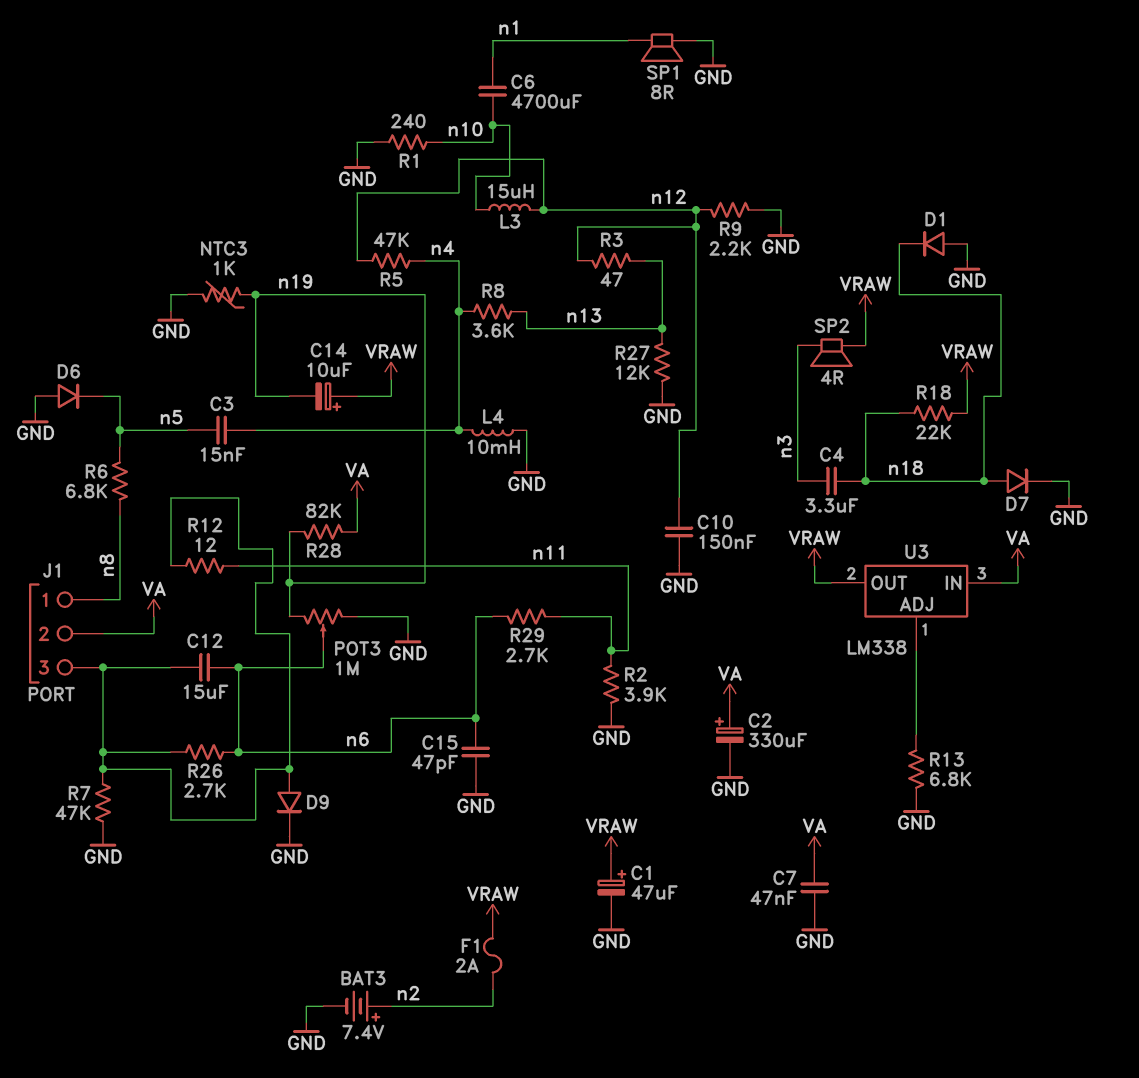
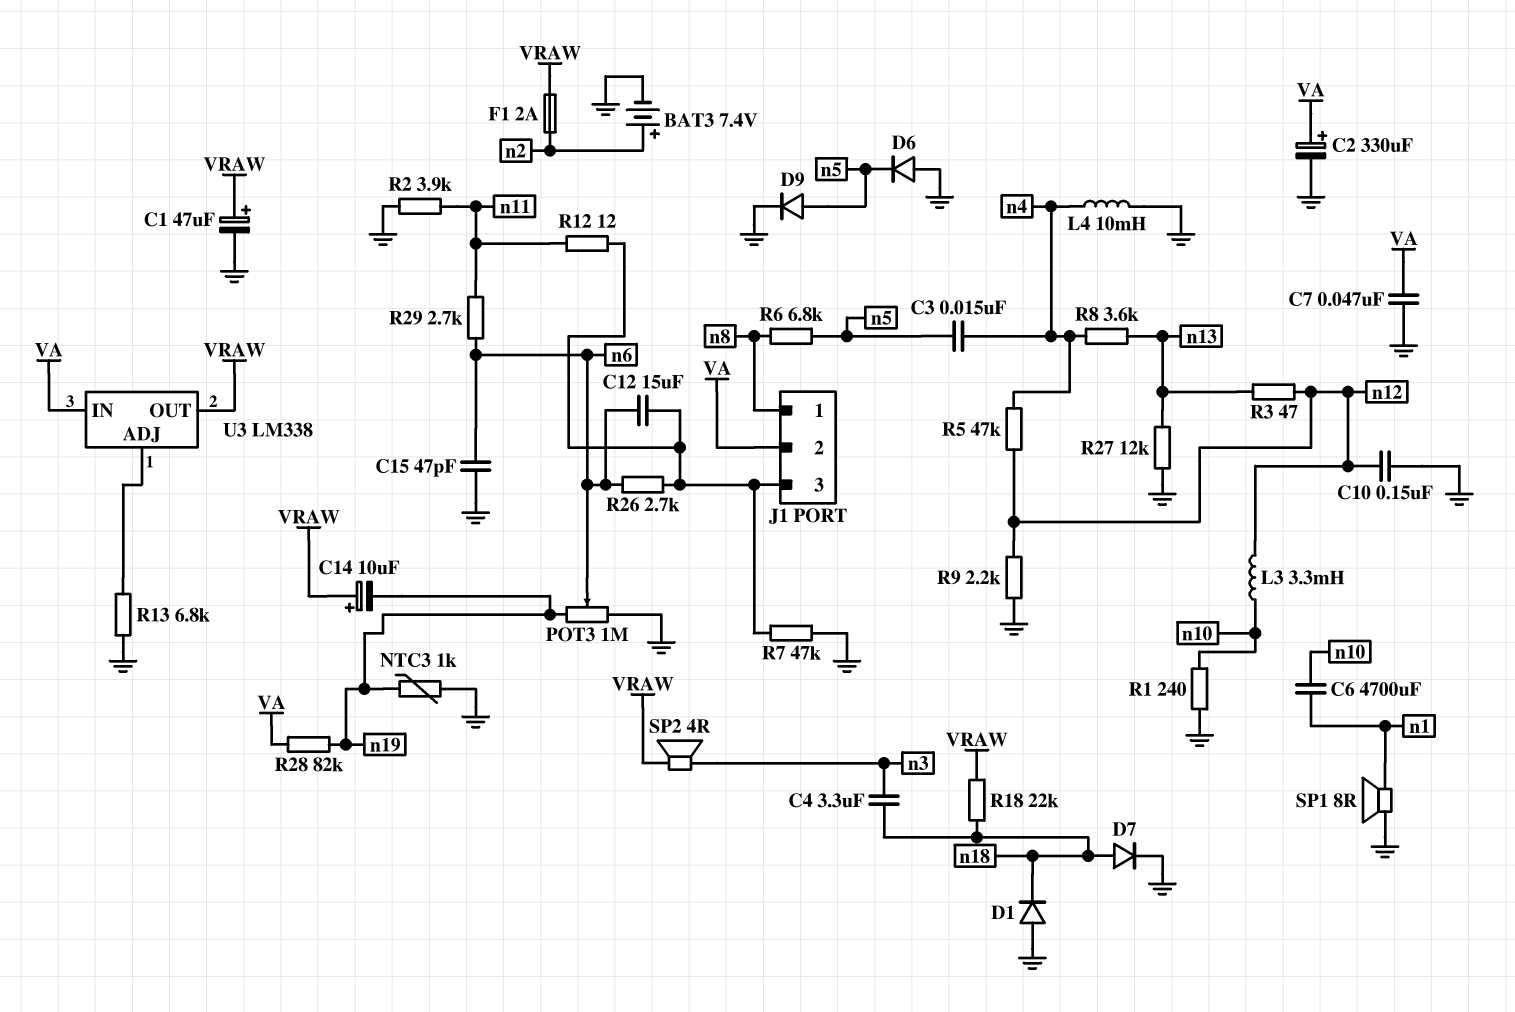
D9: diode (A J1/3, K GND) -> diode (A n5, K GND)
L3: 15uH (n10, n12) -> 3.3mH (n10, n12)

